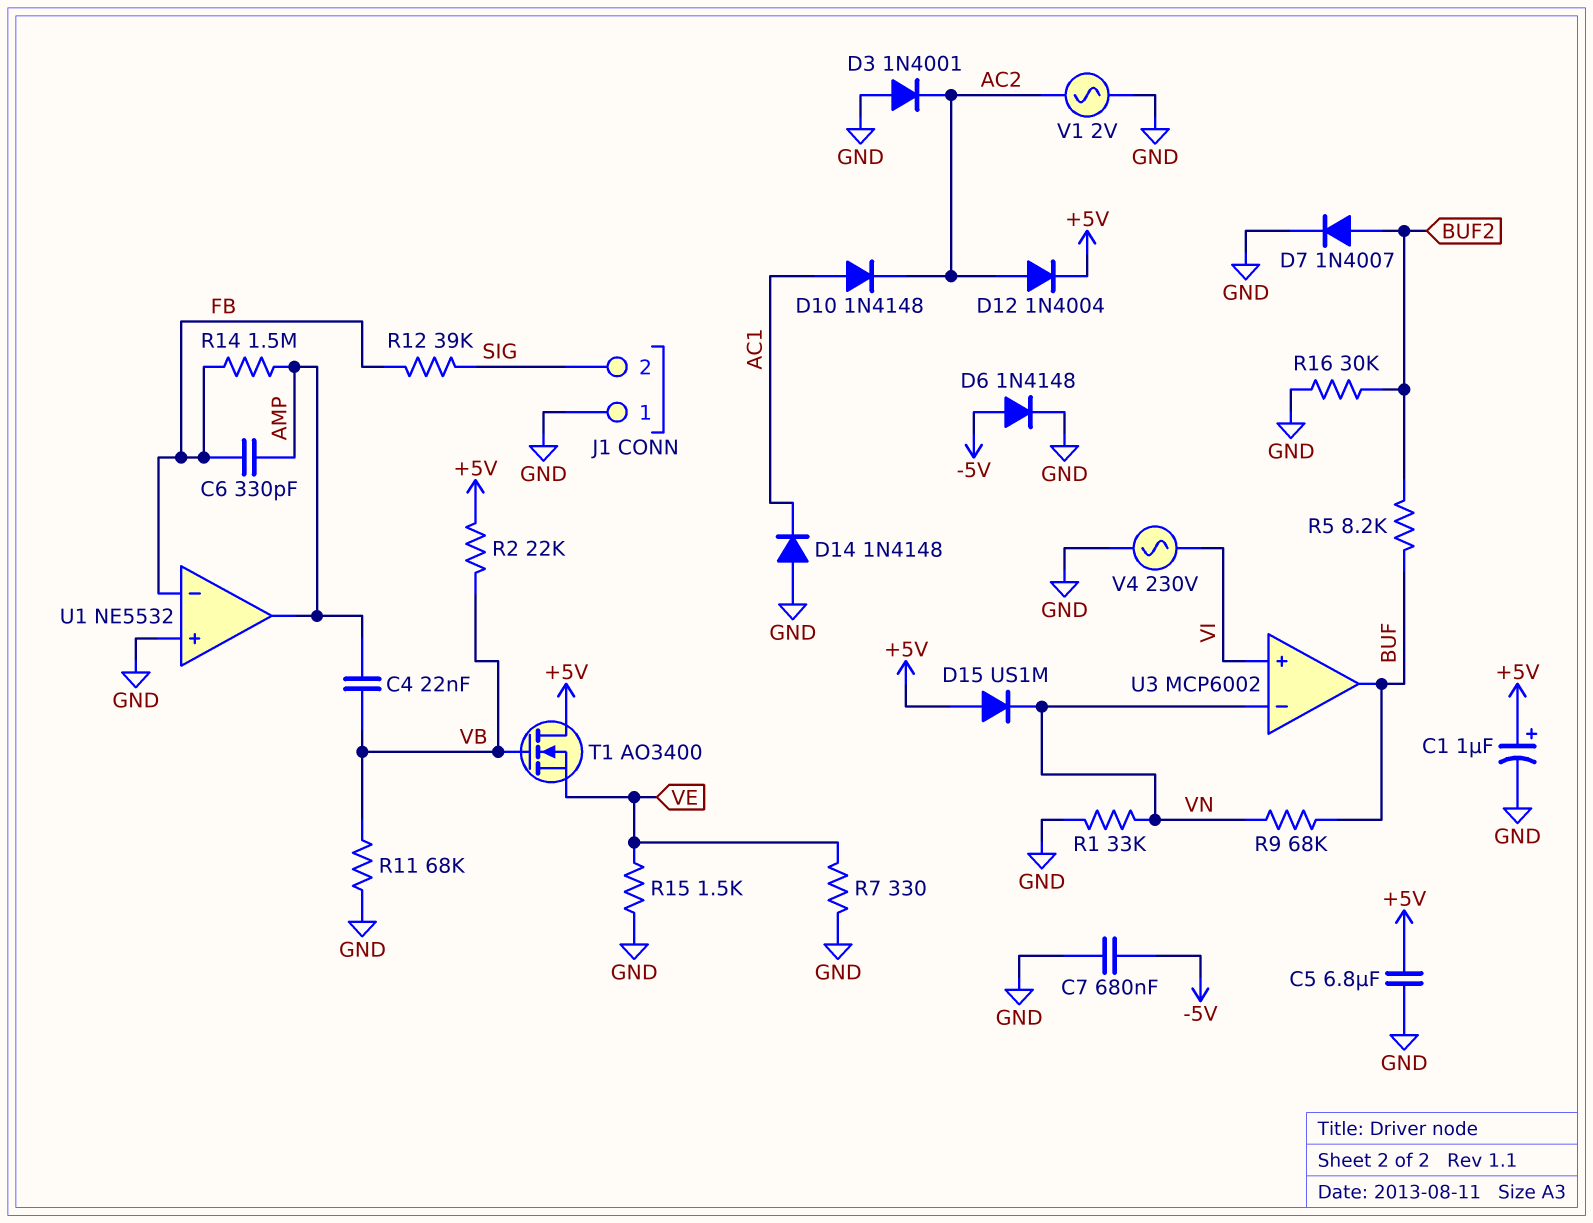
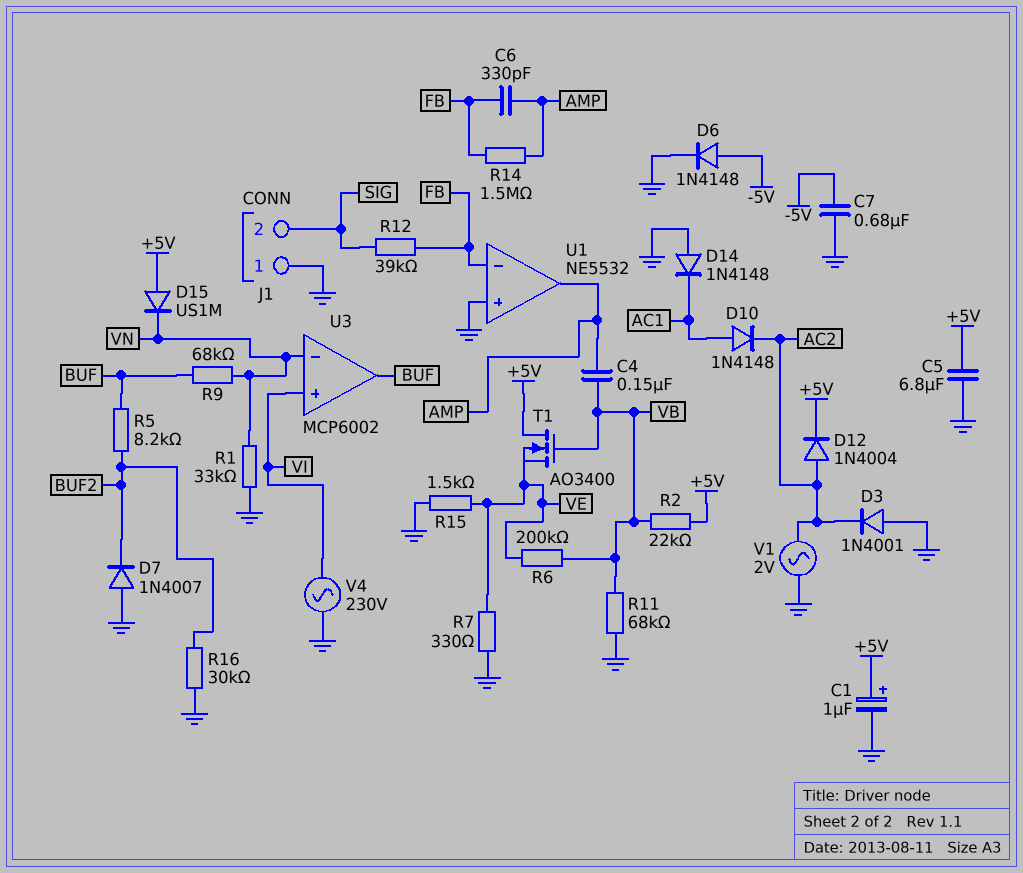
C4: 22nF (AMP, VB) -> 150nF (AMP, VB)
D7: diode 1N4007 (A BUF2, K GND) -> diode 1N4007 (A GND, K BUF2)
R6: none -> 200k (VB, VE)

